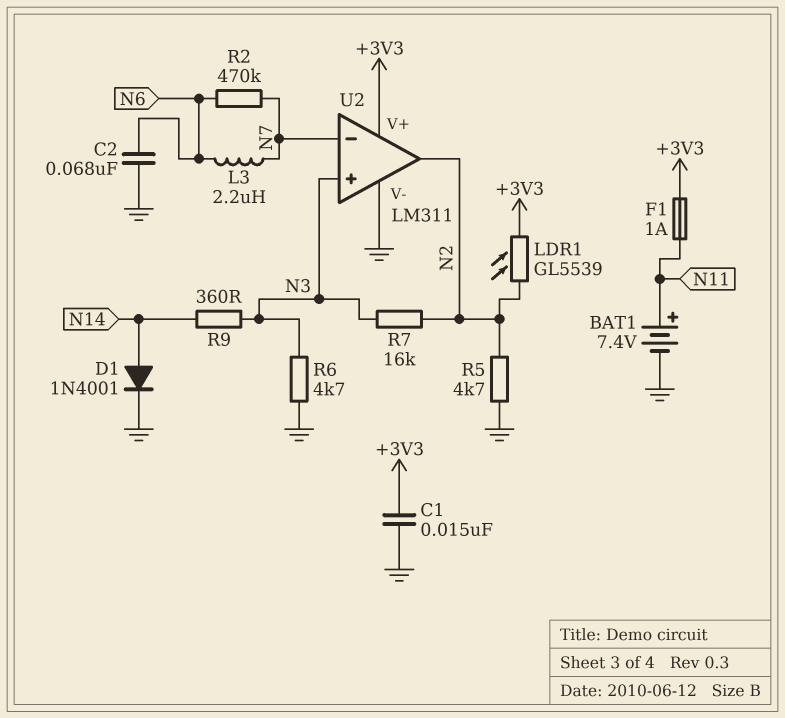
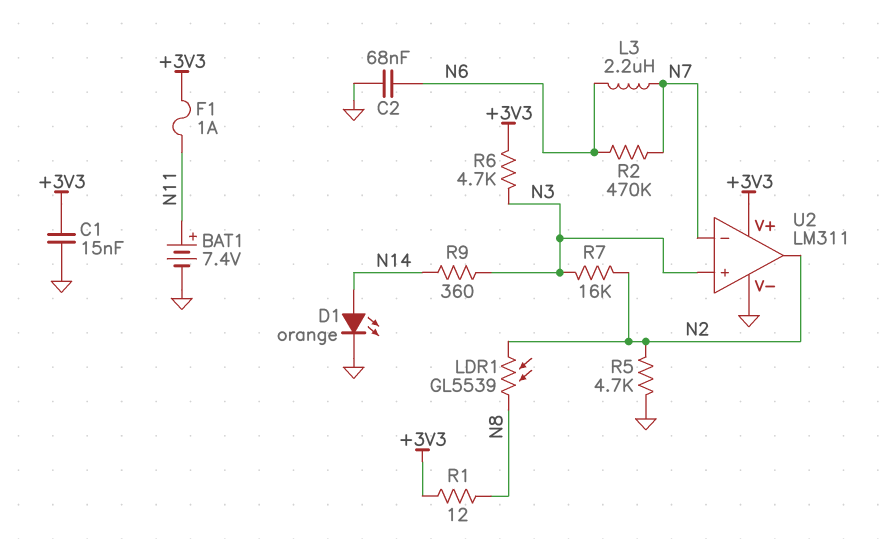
D1: diode 1N4001 (A N14, K GND) -> LED orange (A N14, K GND)
LDR1: GL5539 (+3V3, N2) -> GL5539 (N2, N8)
R1: none -> 12 (+3V3, N8)
R6: 4.7k (GND, N3) -> 4.7k (+3V3, N3)

